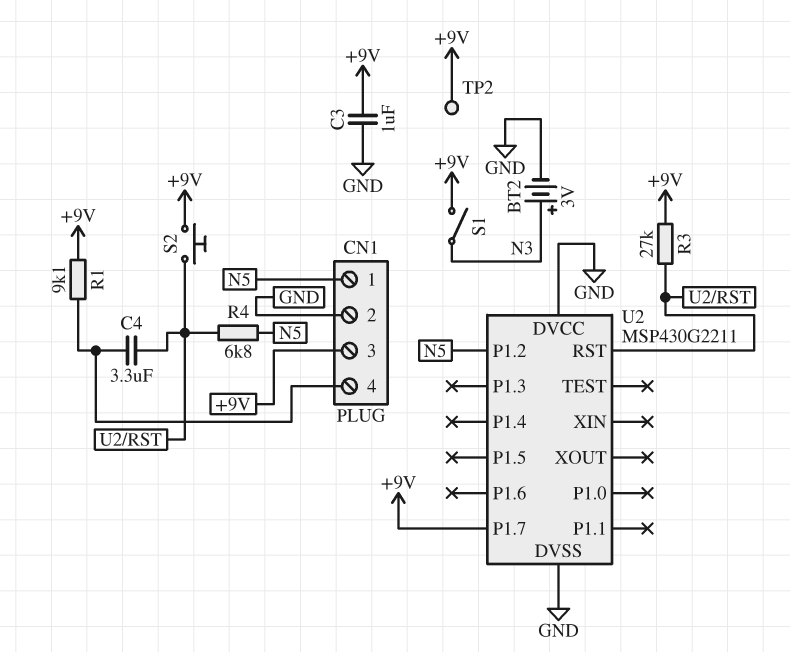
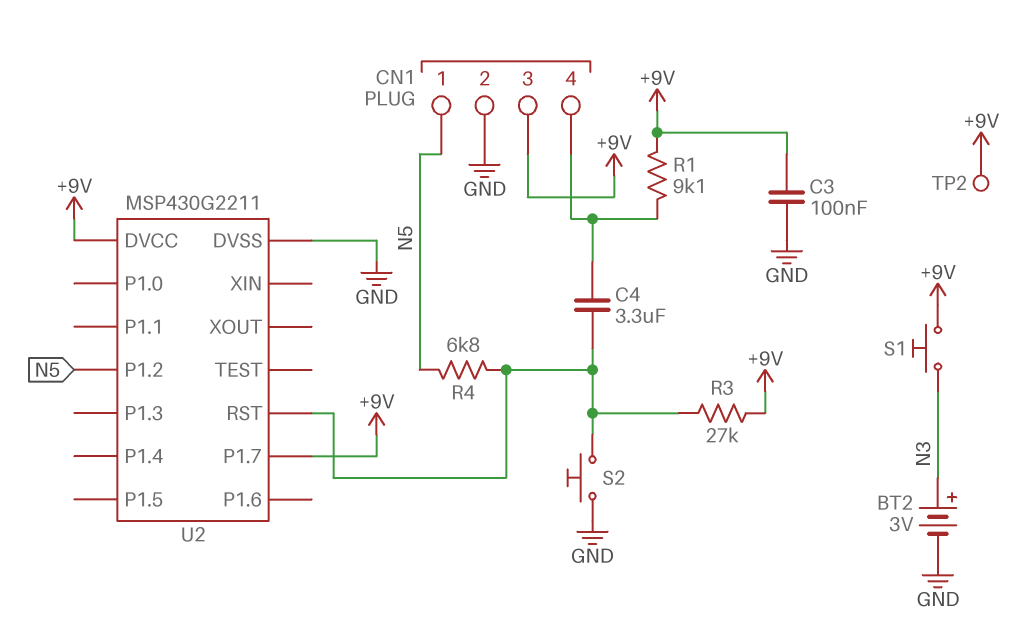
C3: 1uF (+9V, GND) -> 100nF (+9V, GND)
S1: switch (+9V, N3) -> button (+9V, N3)
S2: button (+9V, U2/RST) -> button (GND, U2/RST)
U2 pin DVCC: GND -> +9V

